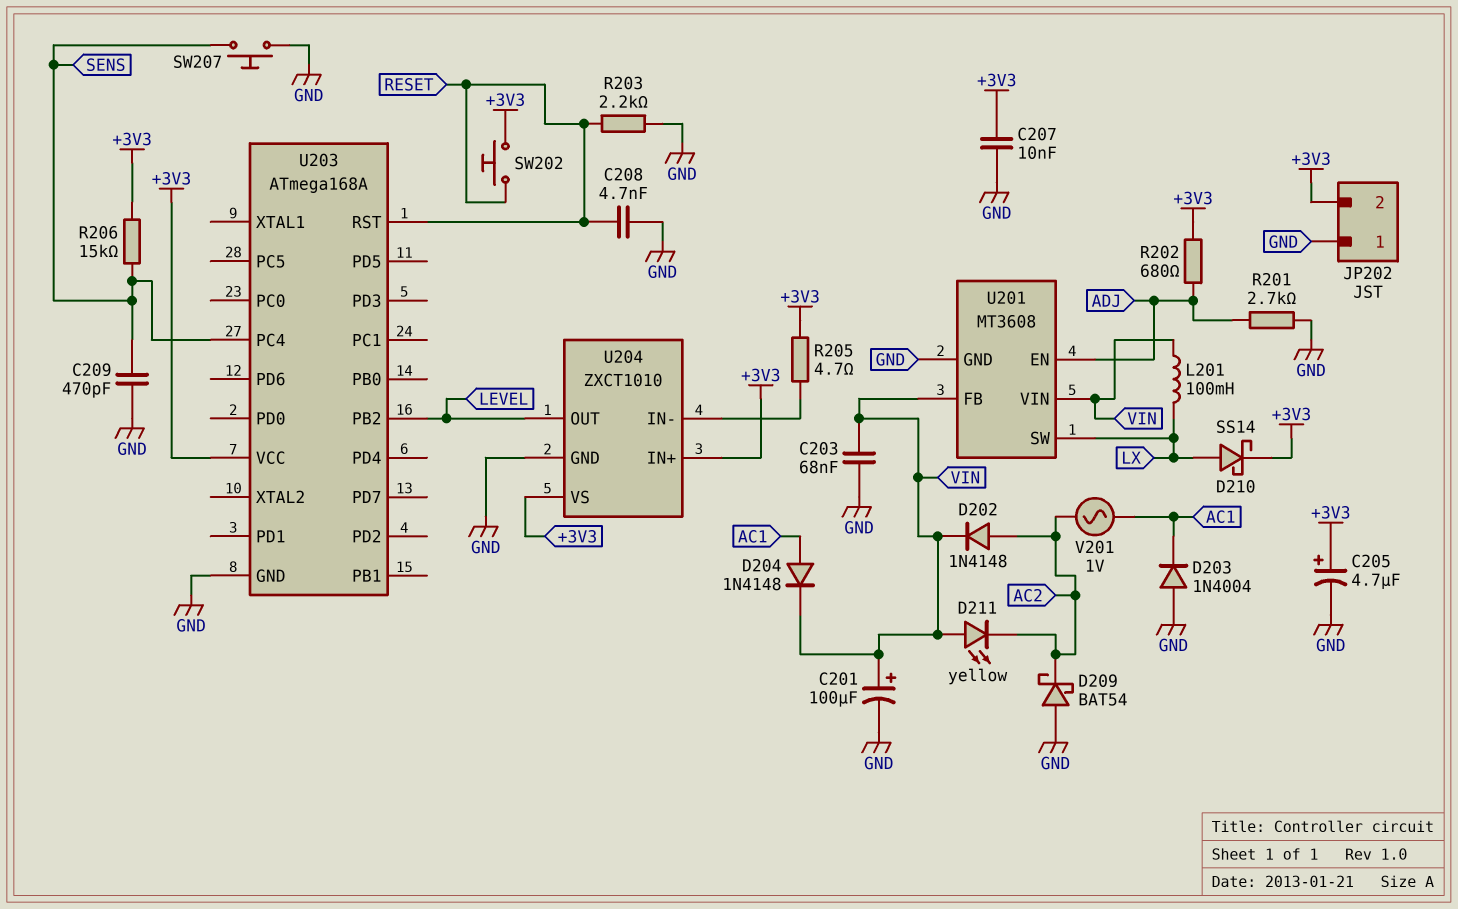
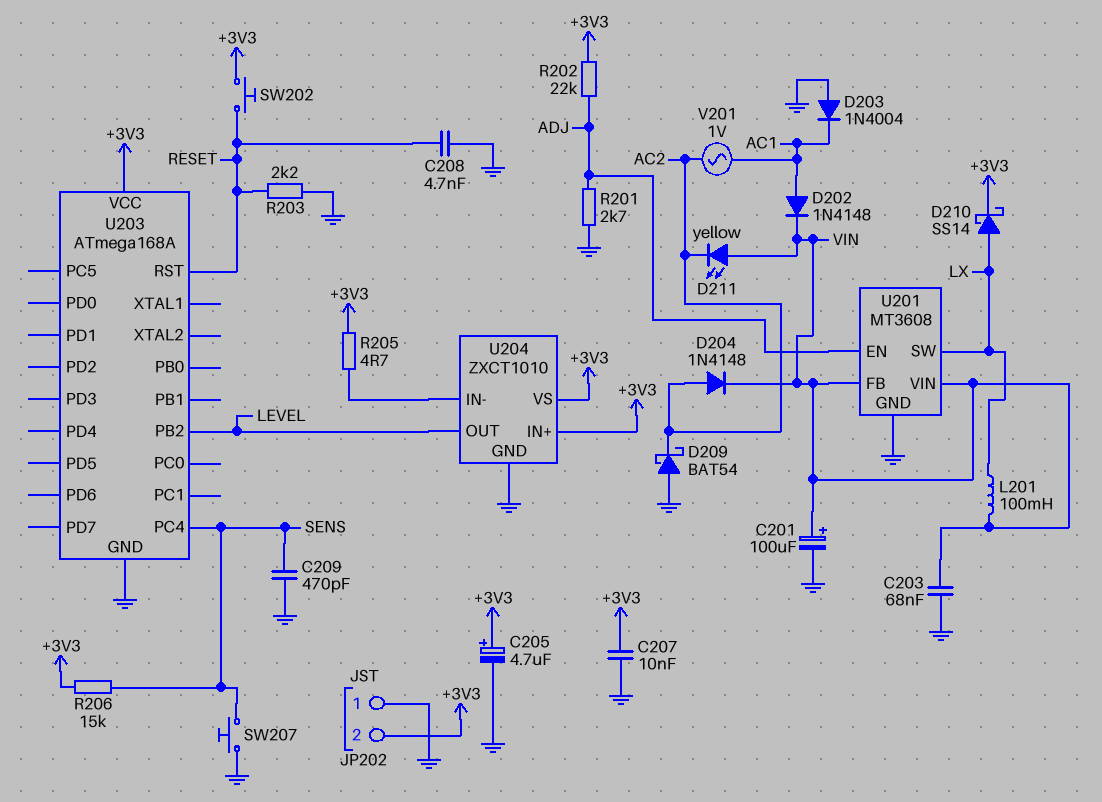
D202: diode 1N4148 (A AC2, K VIN) -> diode 1N4148 (A AC1, K VIN)
D204: diode 1N4148 (A AC1, K VIN) -> diode 1N4148 (A AC2, K VIN)
R202: 680 (+3V3, ADJ) -> 22k (+3V3, ADJ)

